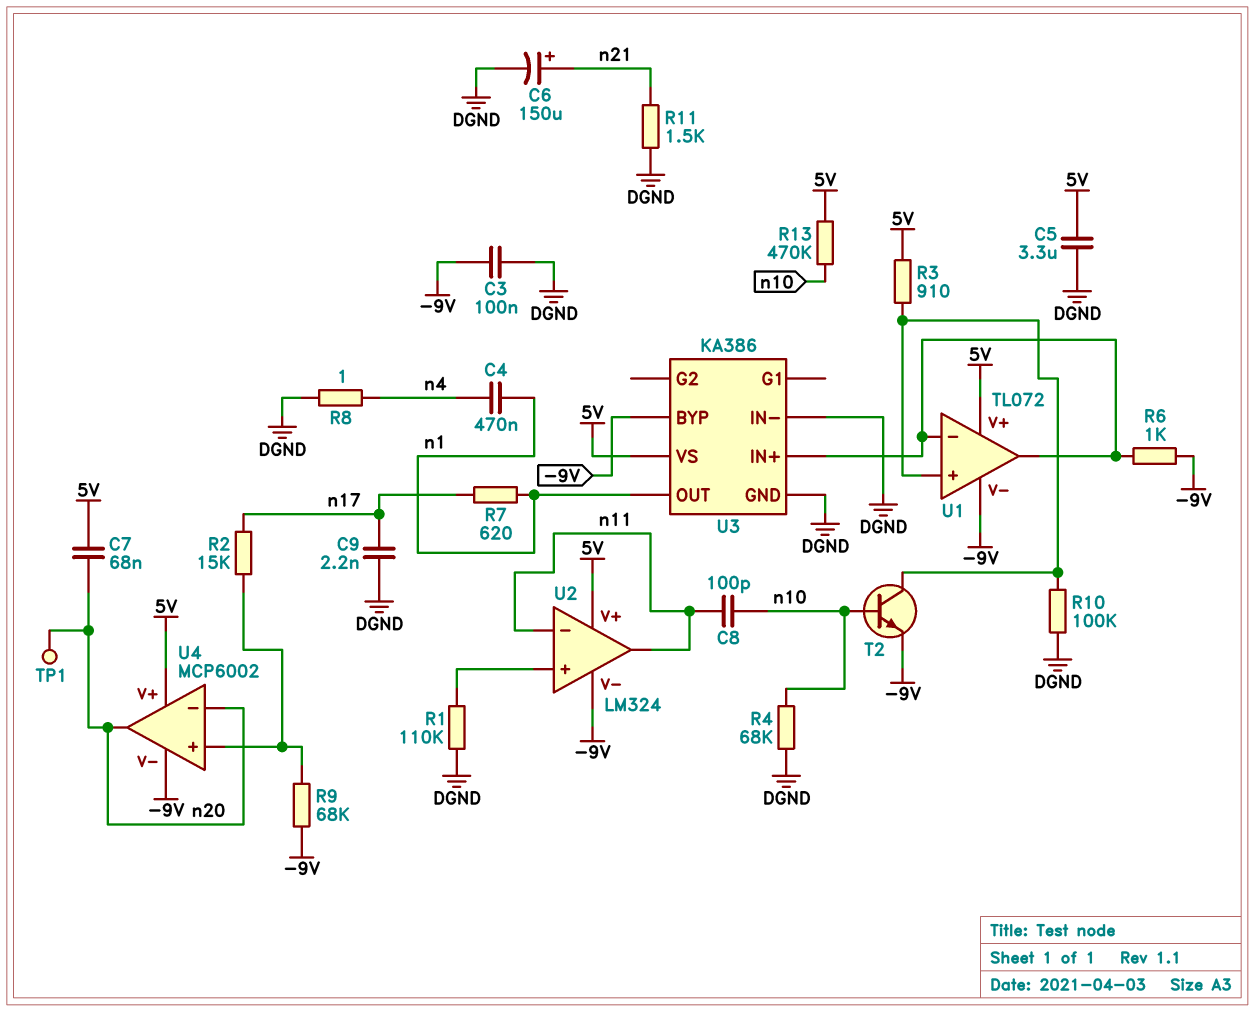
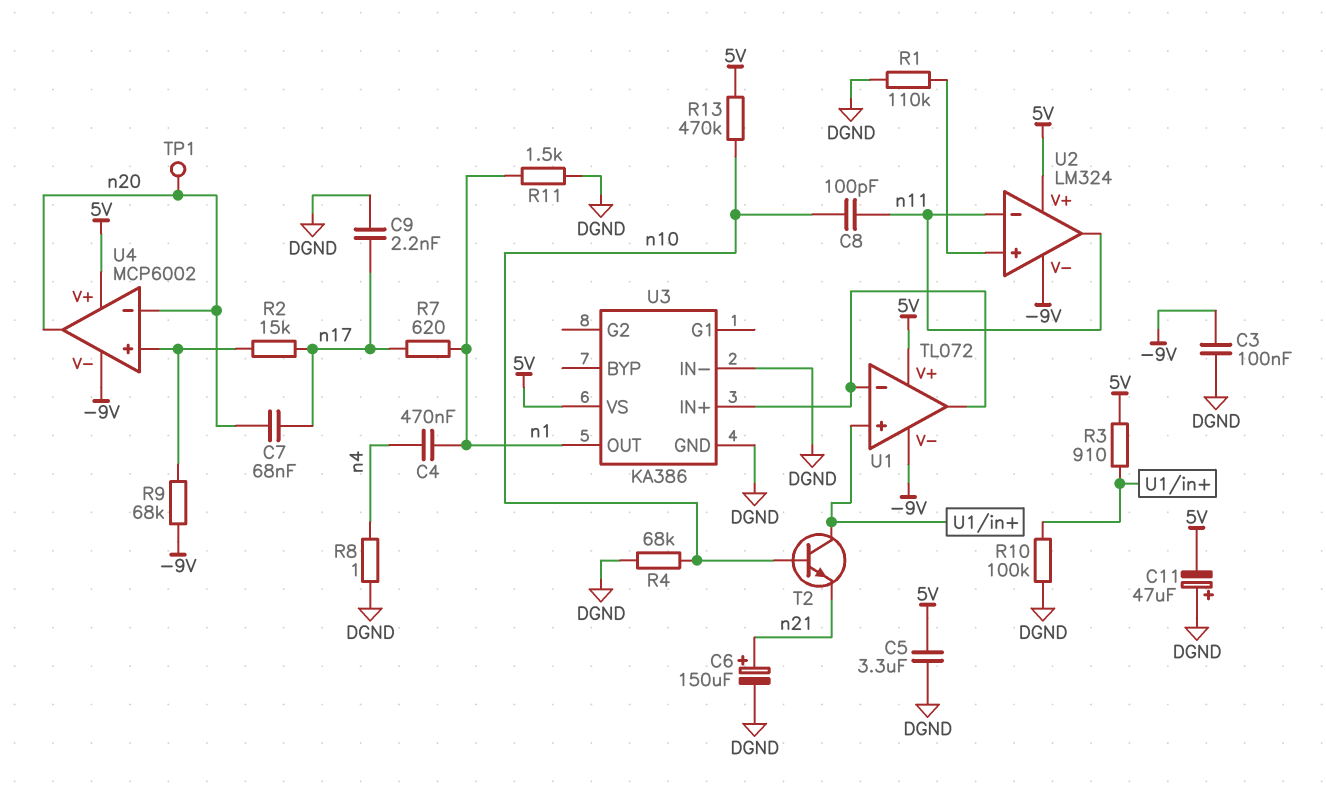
C7: 68nF (5V, n20) -> 68nF (n17, n20)
C11: none -> 47uF (plus DGND, minus 5V)
R6: 1k (-9V, U1/in-) -> none
R11: 1.5k (DGND, n21) -> 1.5k (DGND, n1)
T2: NPN (B n10, C U1/in+, E -9V) -> NPN (B n10, C U1/in+, E n21)
U3 pin BYP: -9V -> none

